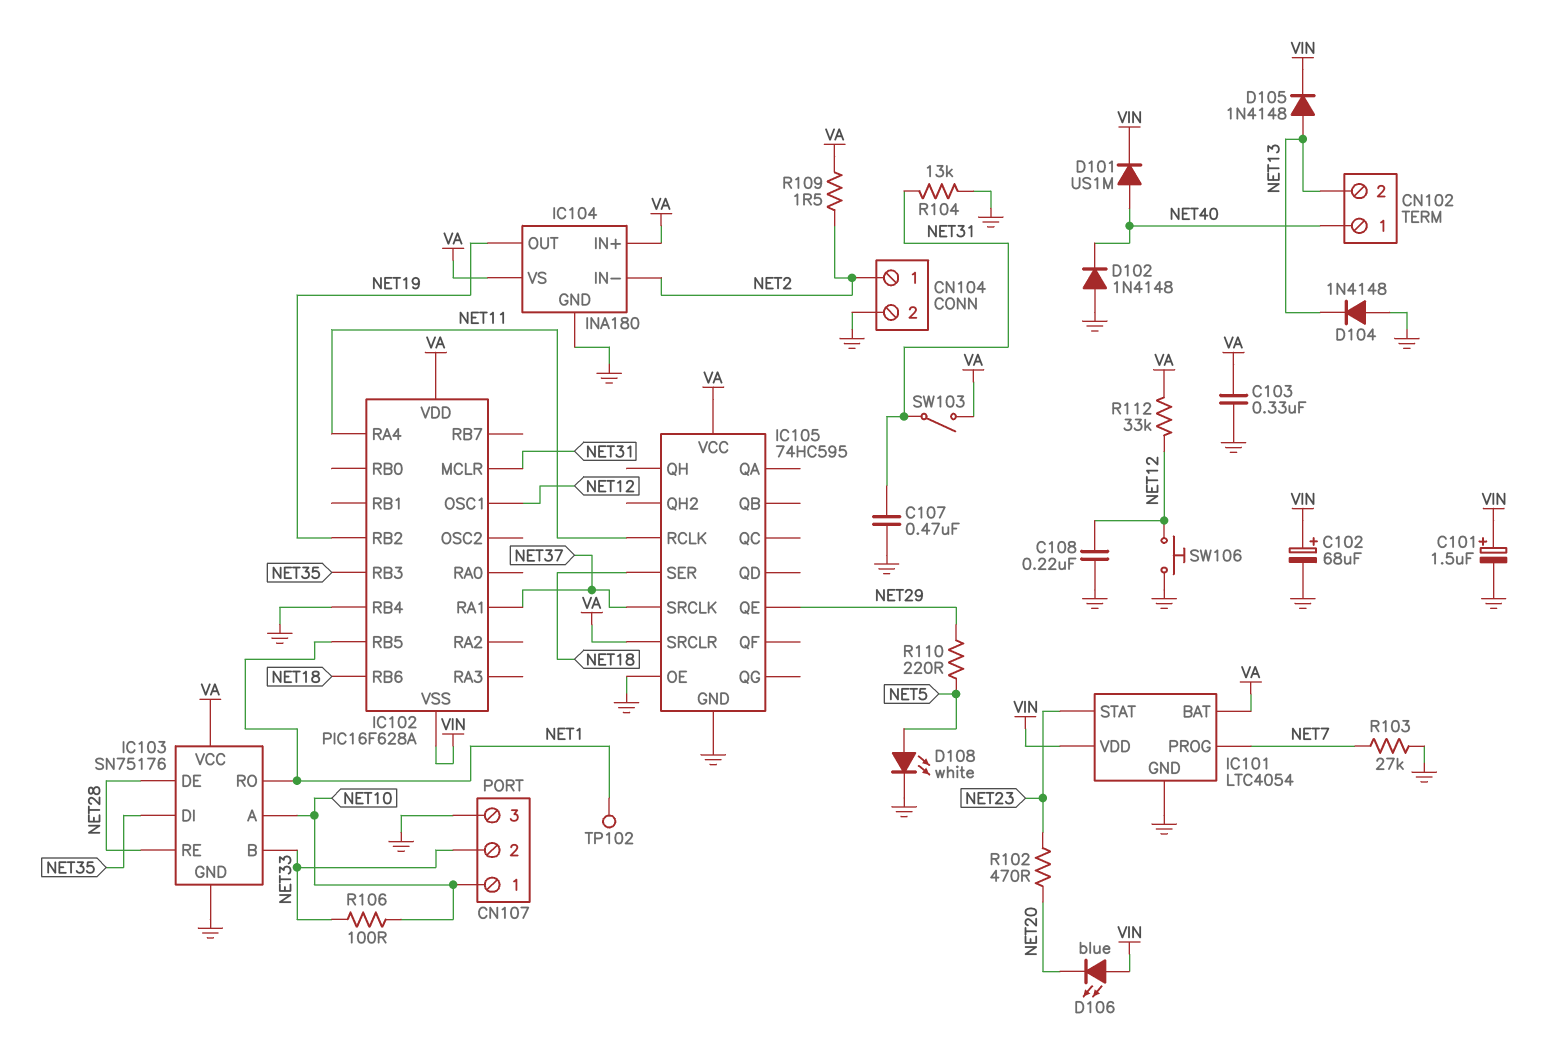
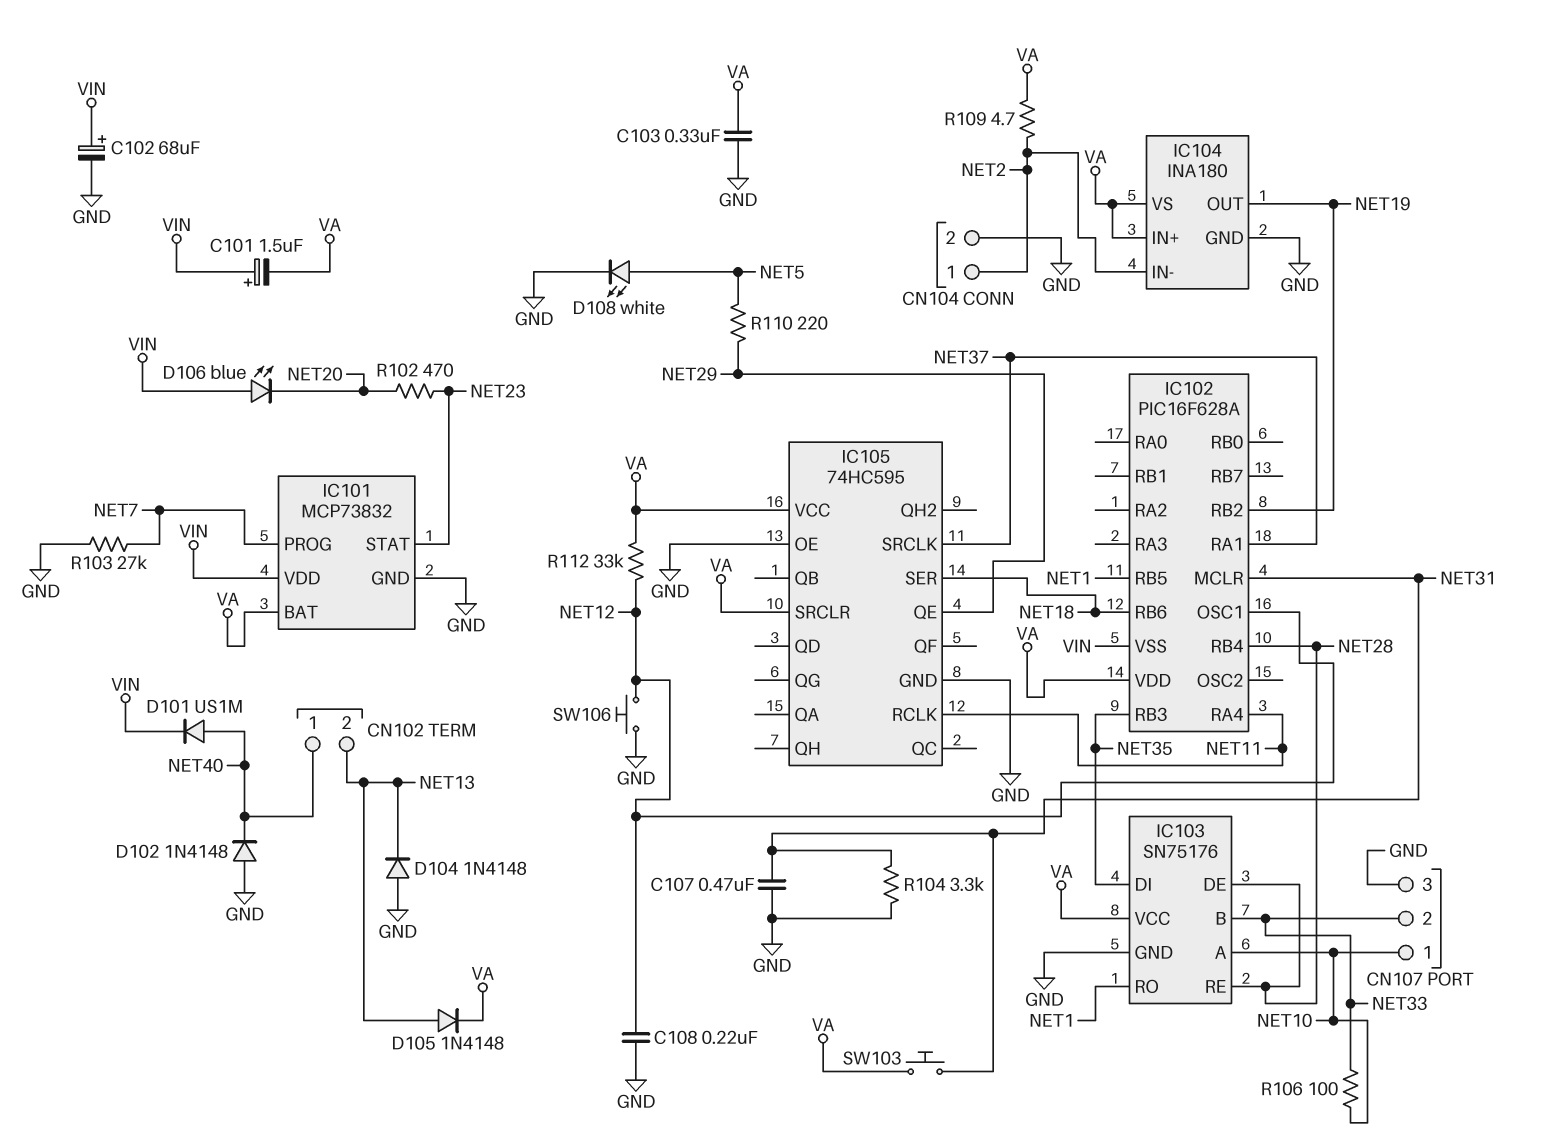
C101: 1.5uF (plus VIN, minus GND) -> 1.5uF (plus VIN, minus VA)
D105: diode 1N4148 (A NET13, K VIN) -> diode 1N4148 (A NET13, K VA)
IC101: LTC4054 -> MCP73832
IC102 pin RB4: GND -> NET28
R104: 13k (GND, NET31) -> 3.3k (GND, NET31)
R109: 1.5 (NET2, VA) -> 4.7 (NET2, VA)
SW103: switch (NET31, VA) -> button (NET31, VA)
TP102: test point (NET1) -> none

